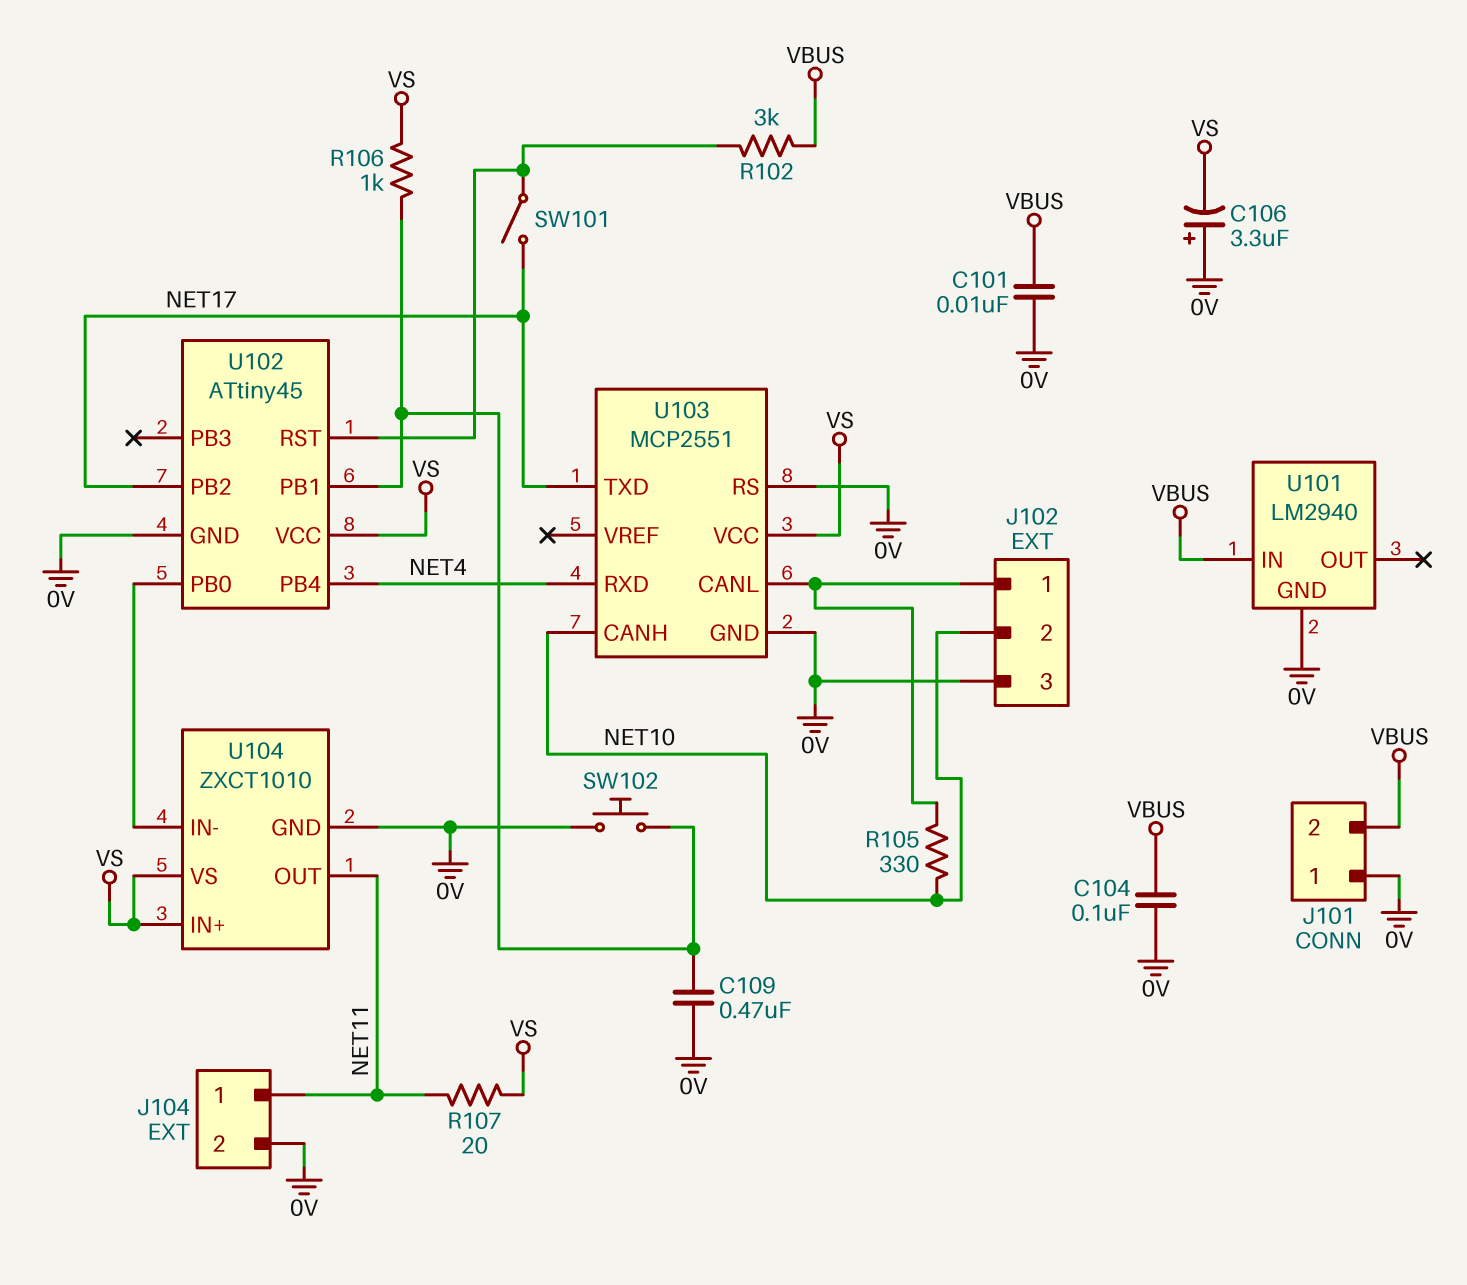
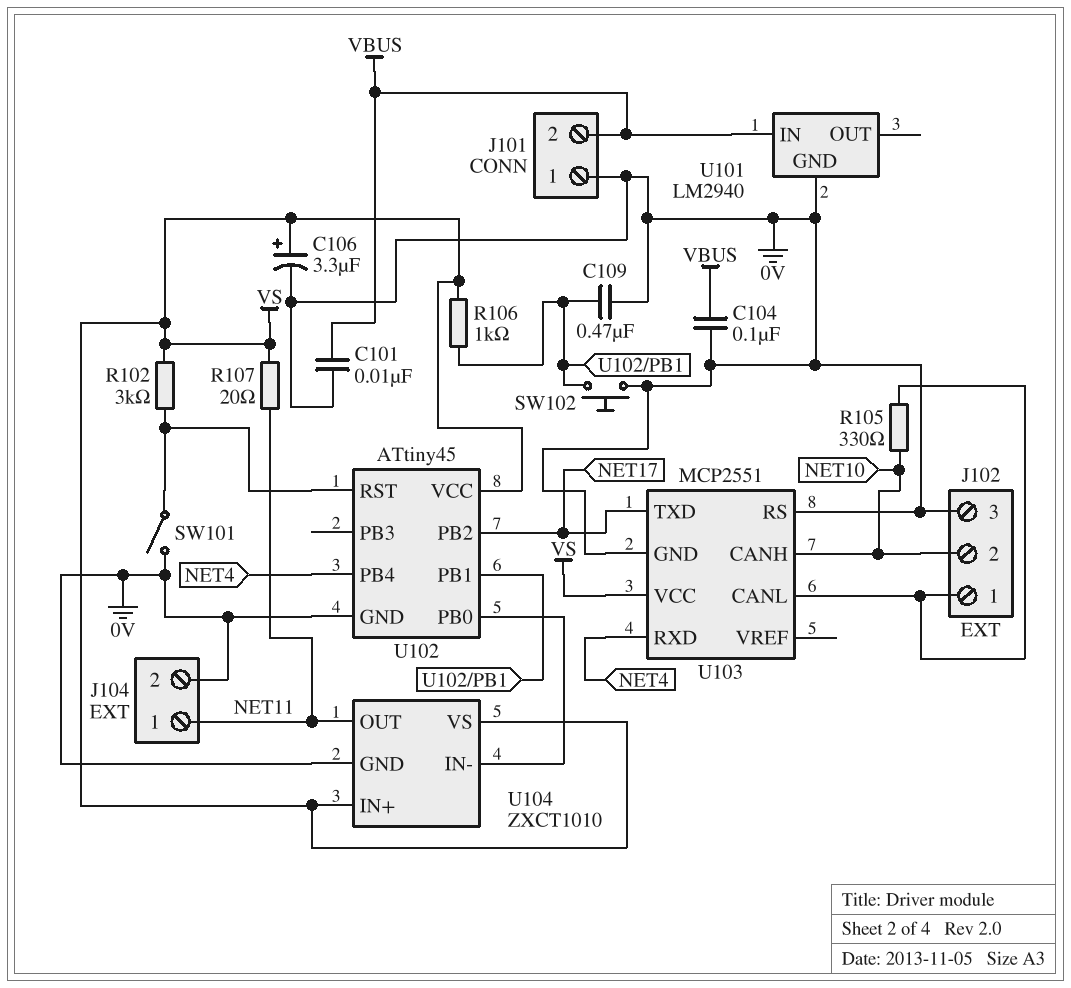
C106: 3.3uF (plus 0V, minus VS) -> 3.3uF (plus VS, minus 0V)
R102: 3k (U102/RST, VBUS) -> 3k (U102/RST, VS)
SW101: switch (NET17, U102/RST) -> switch (0V, U102/RST)

